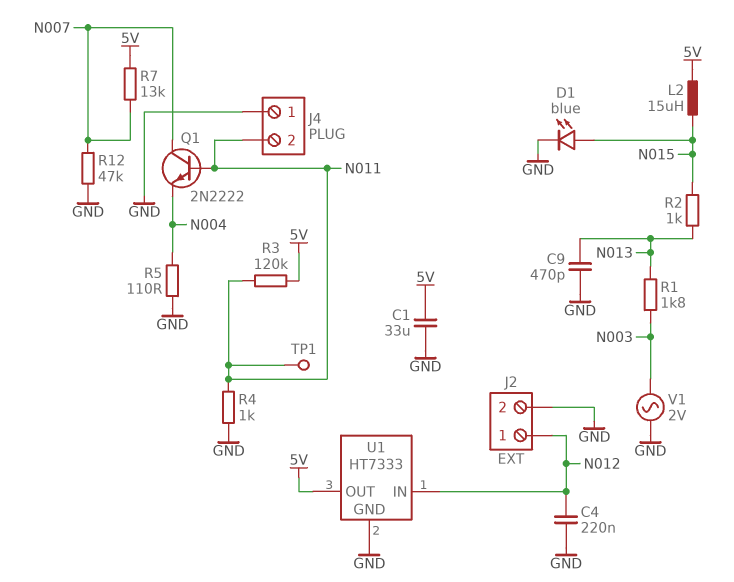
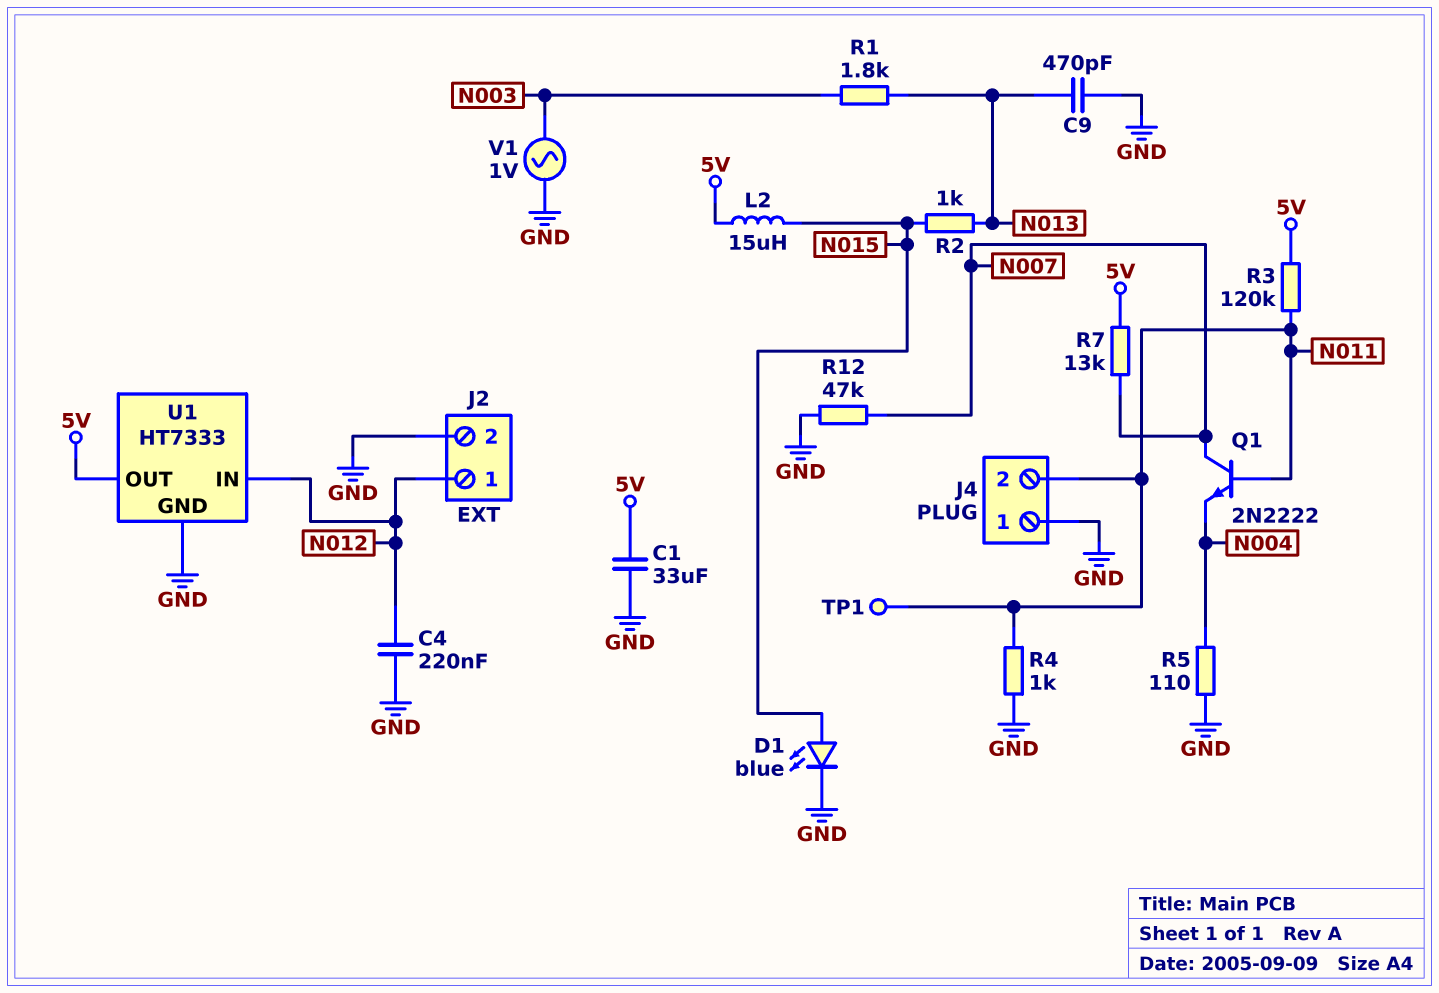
V1: AC 2V (GND, N003) -> AC 1V (GND, N003)

